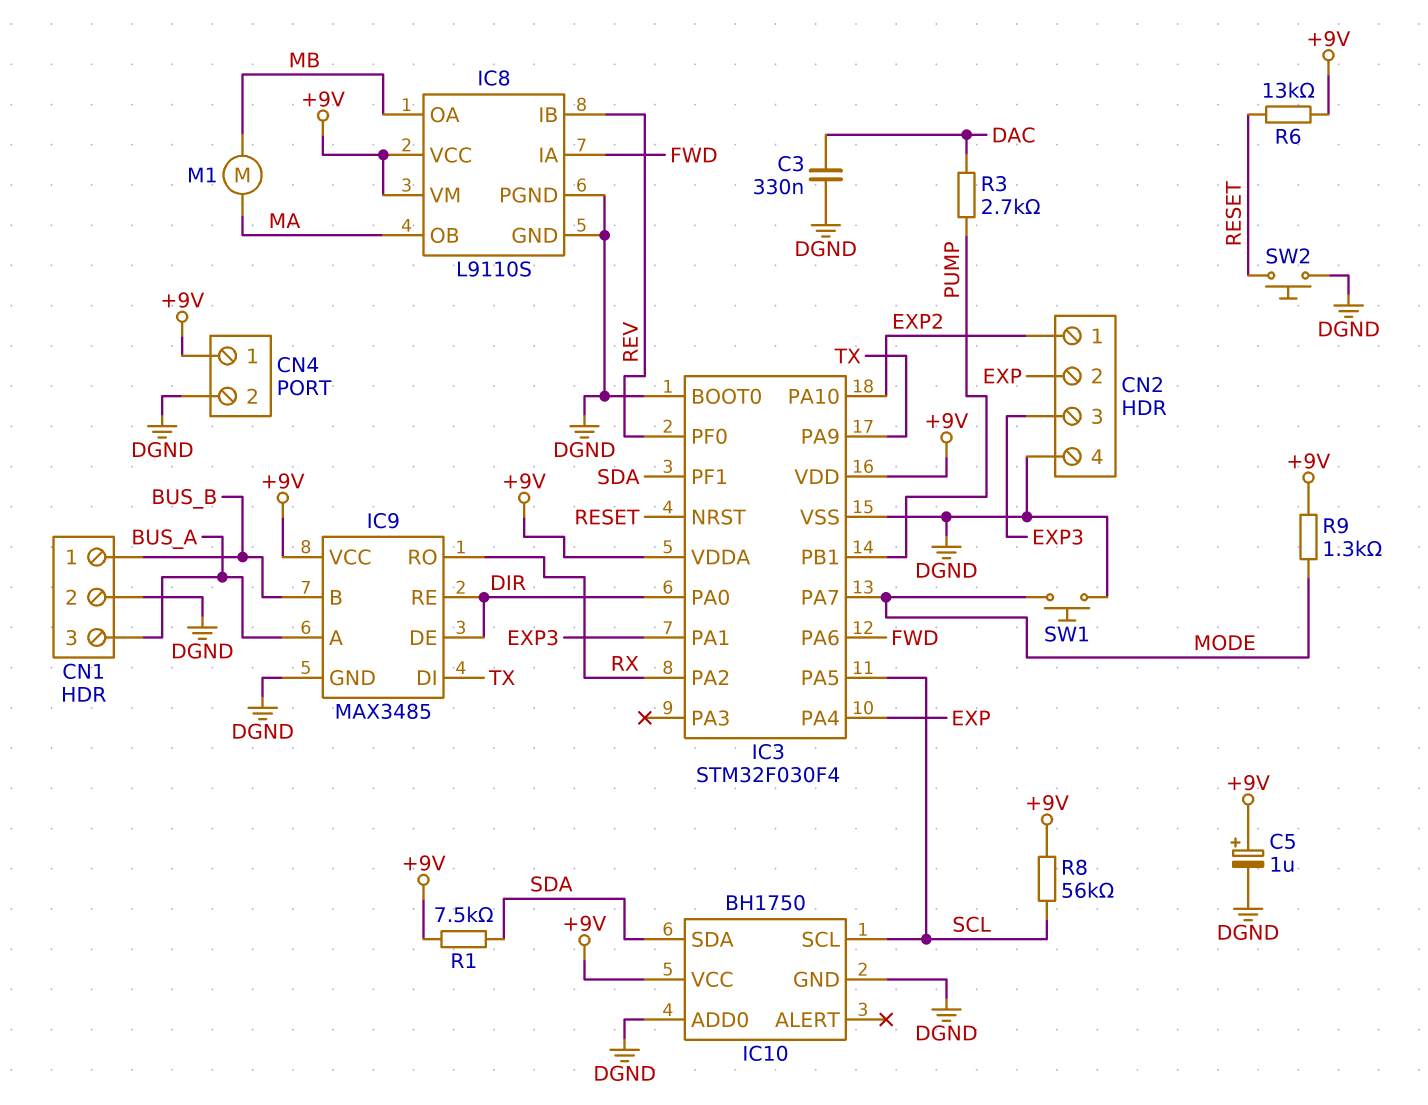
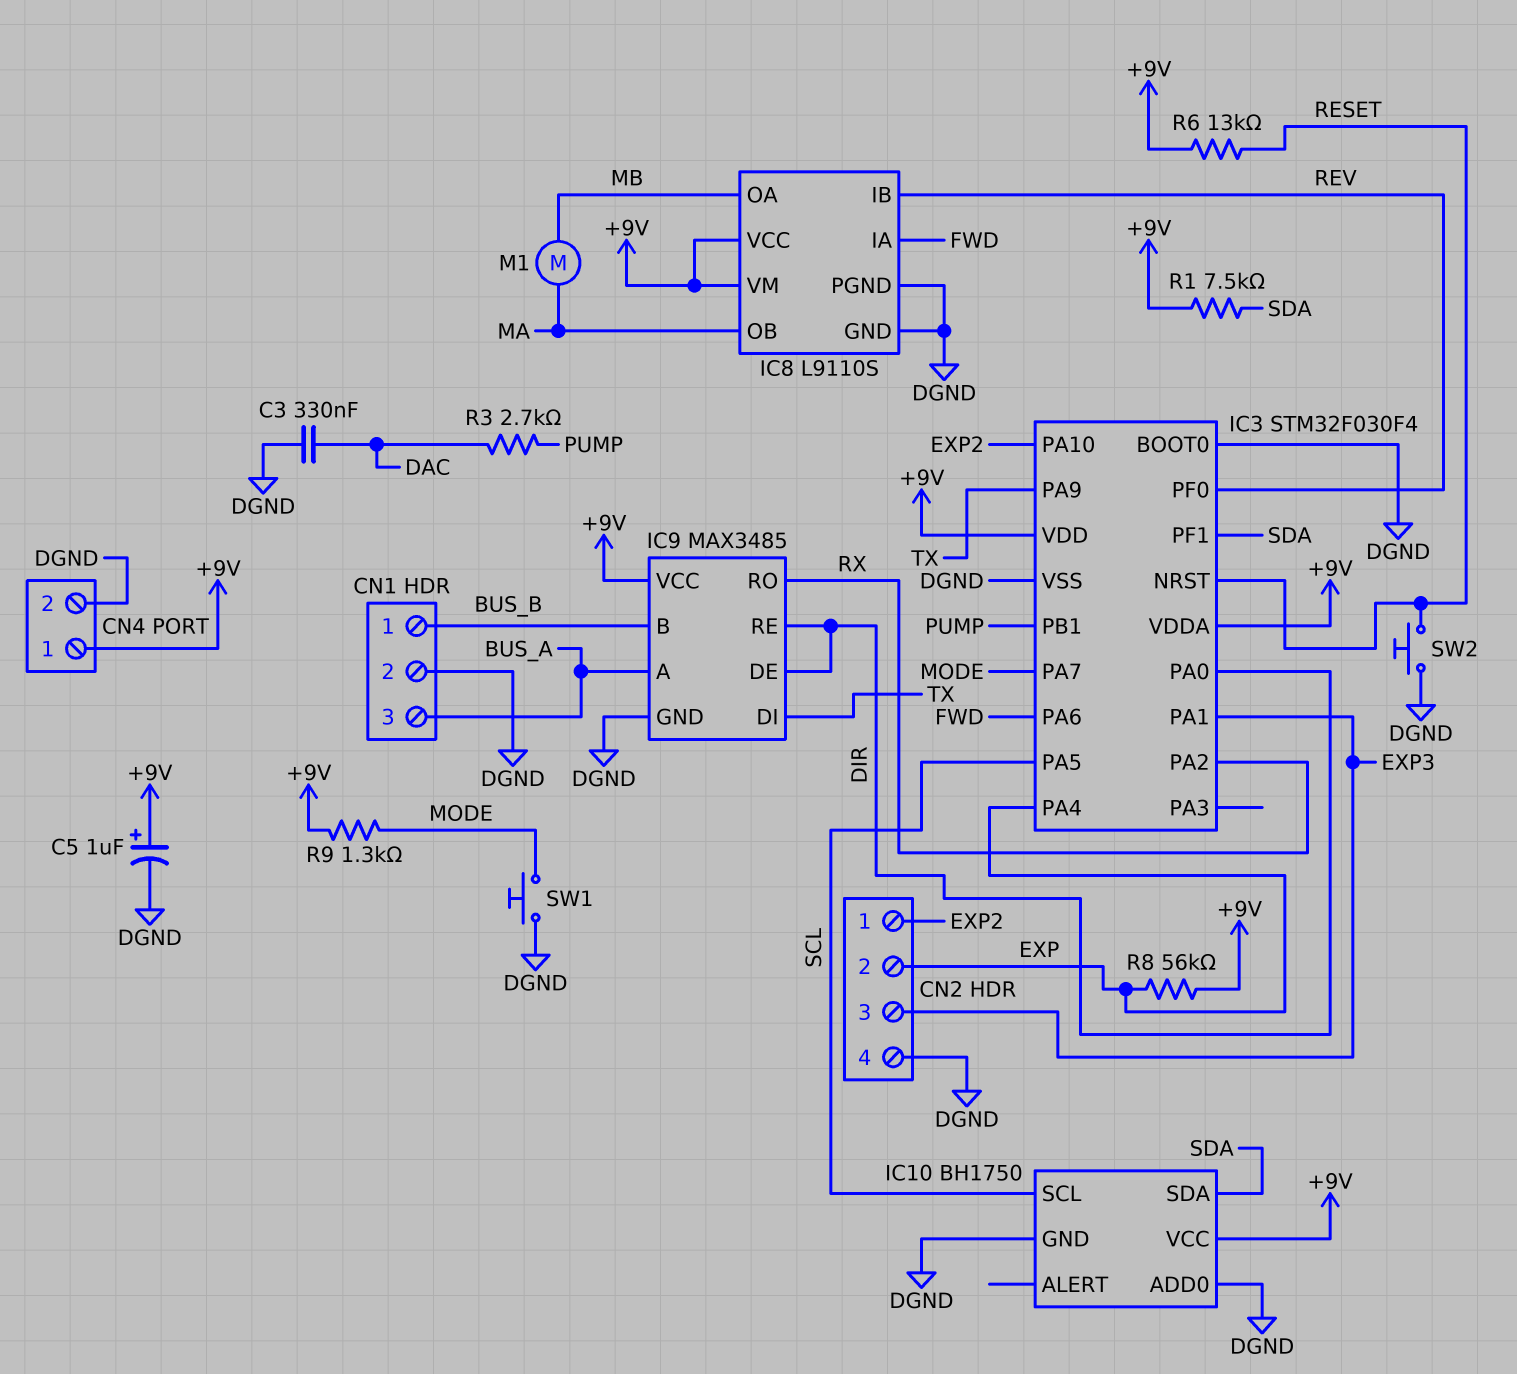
R8: 56k (+9V, SCL) -> 56k (+9V, EXP)

